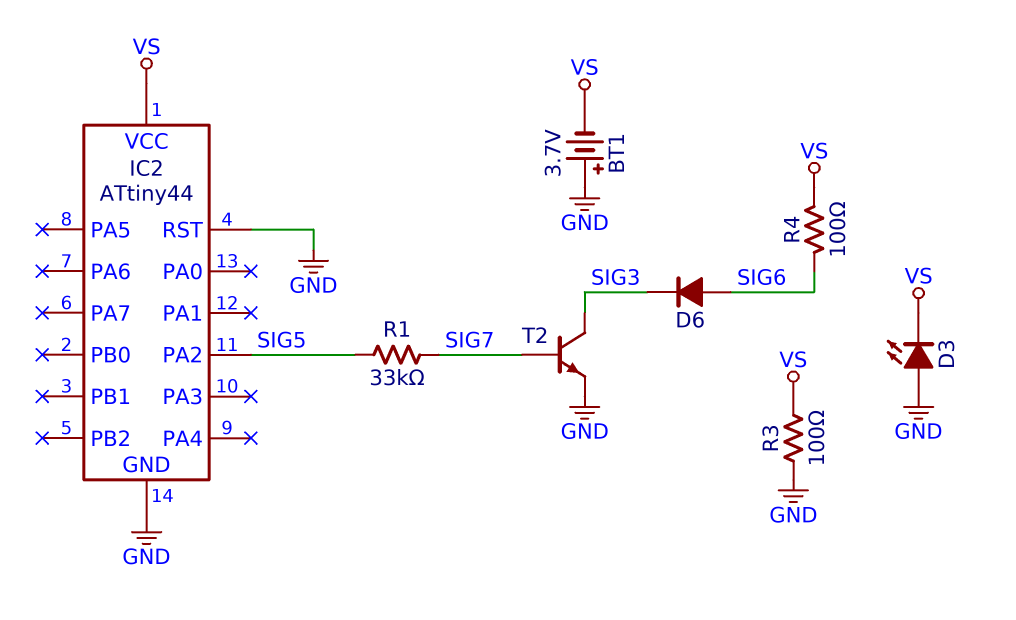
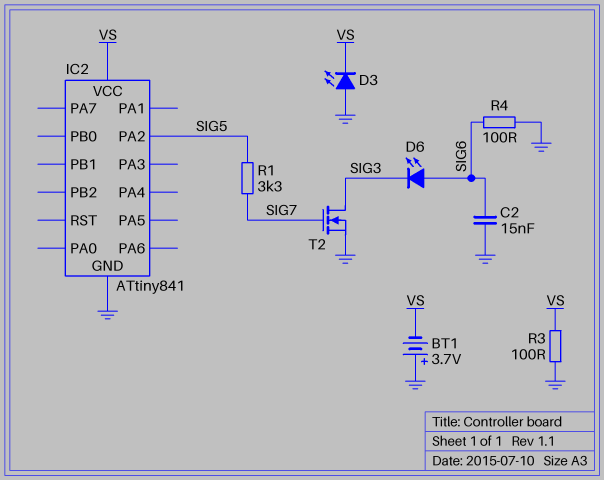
C2: none -> 15nF (GND, SIG6)
D6: diode (A SIG6, K SIG3) -> LED (A SIG6, K SIG3)
IC2: ATtiny44 -> ATtiny841
IC2 pin RST: GND -> none
R1: 33k (SIG5, SIG7) -> 3.3k (SIG5, SIG7)
R4: 100 (SIG6, VS) -> 100 (GND, SIG6)
T2: NPN (B SIG7, C SIG3, E GND) -> NMOS (G SIG7, D SIG3, S GND)

